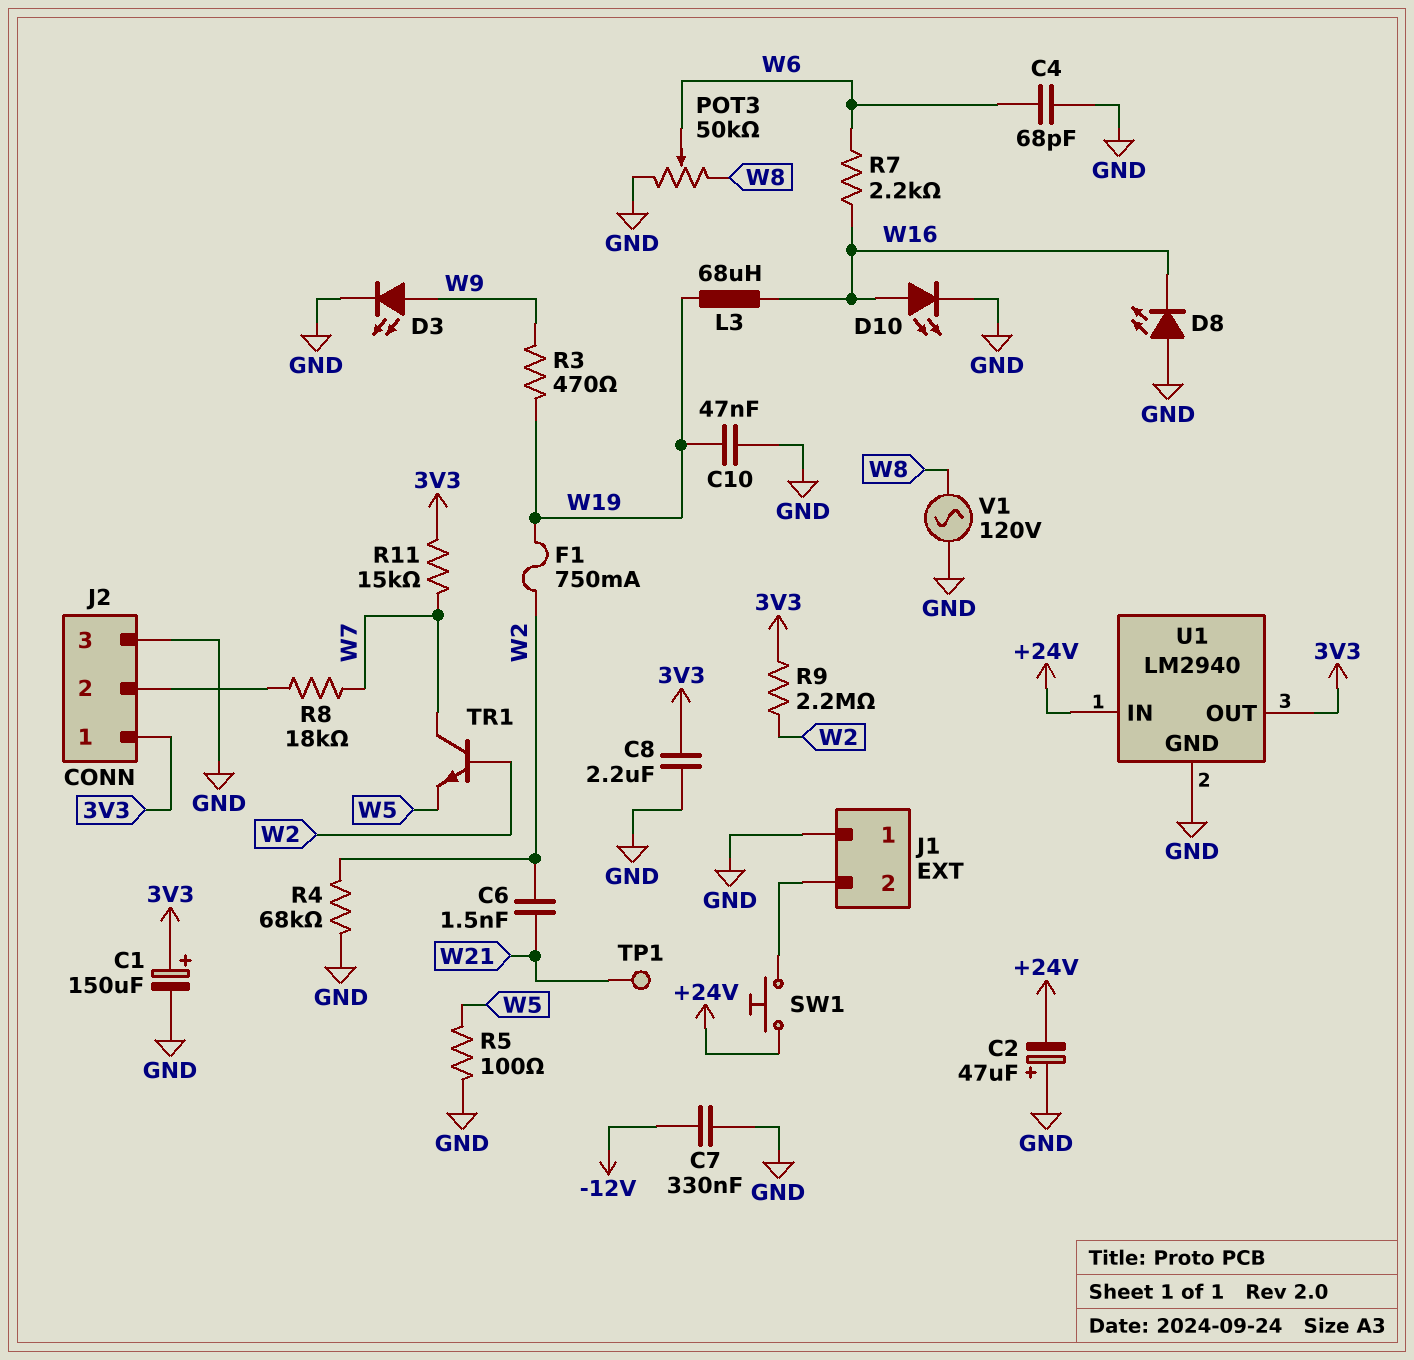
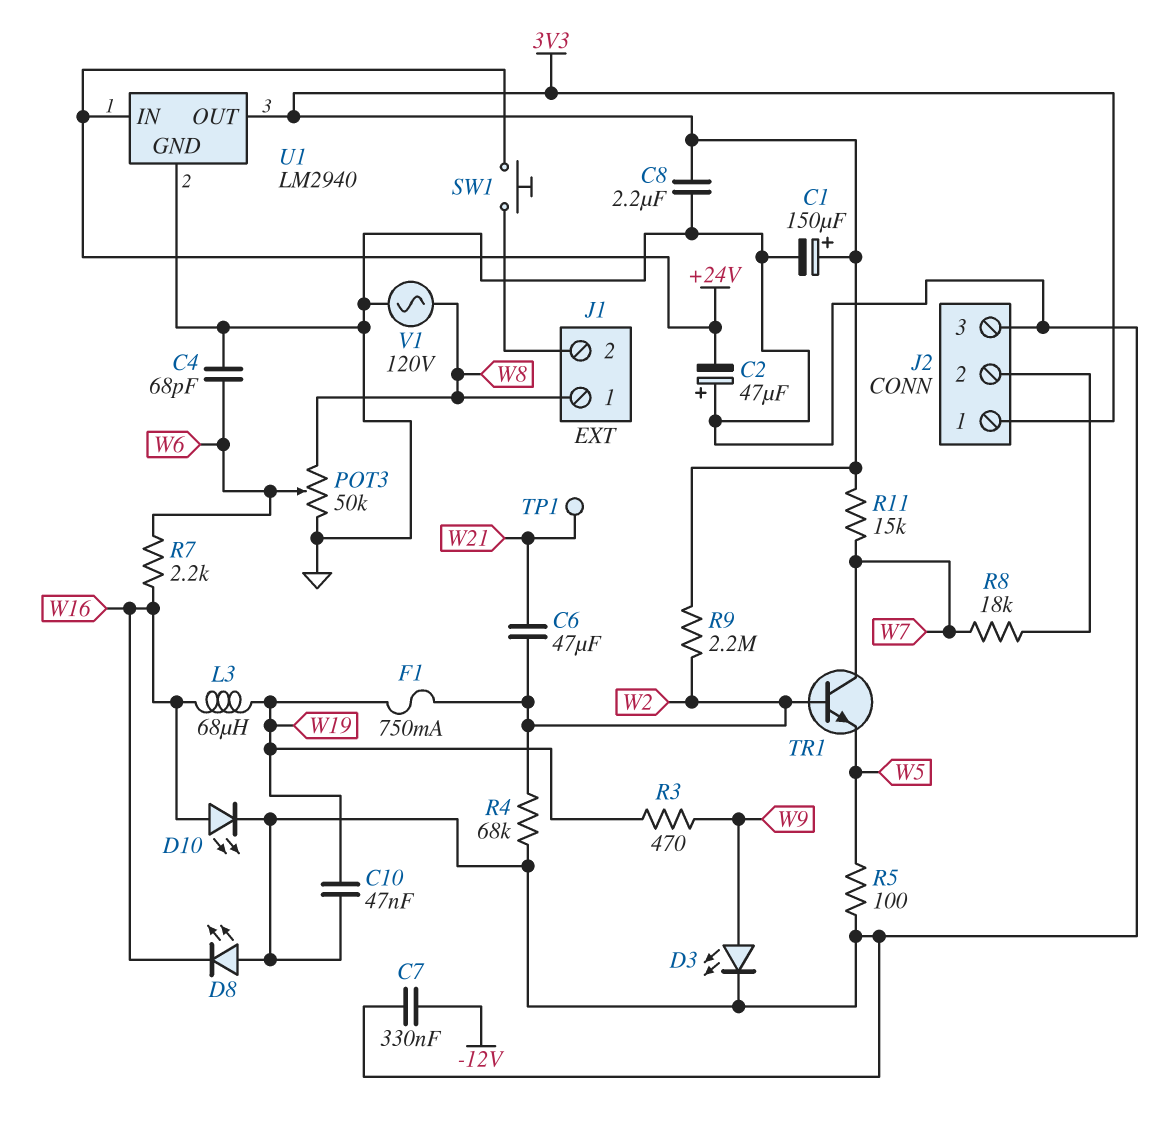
C6: 1.5nF (W2, W21) -> 47uF (W2, W21)
J1 pin 1: GND -> W8

